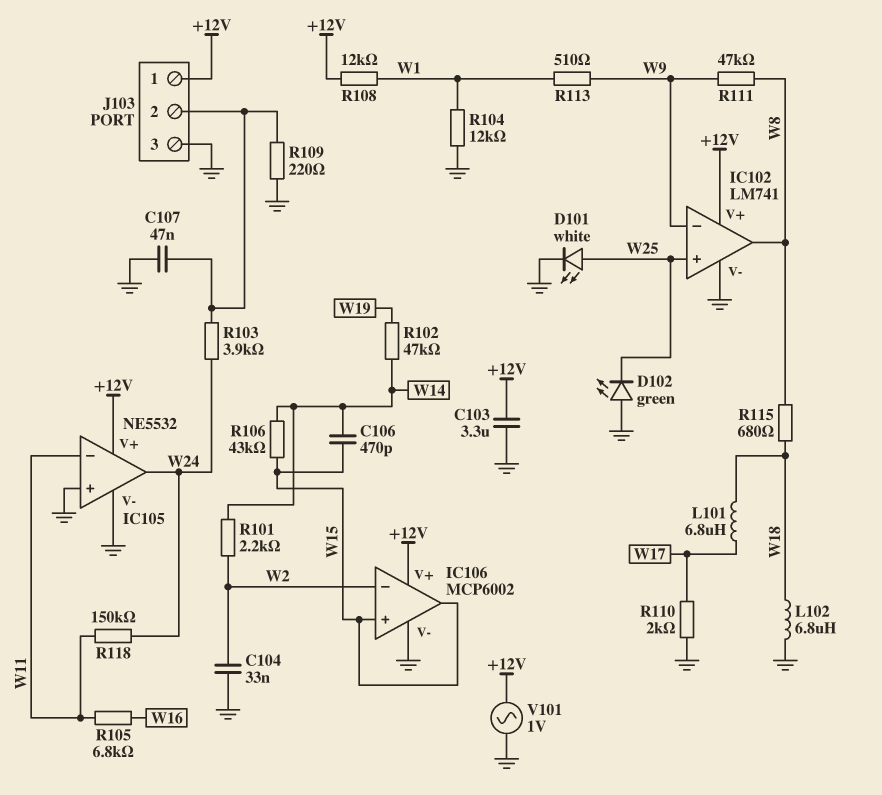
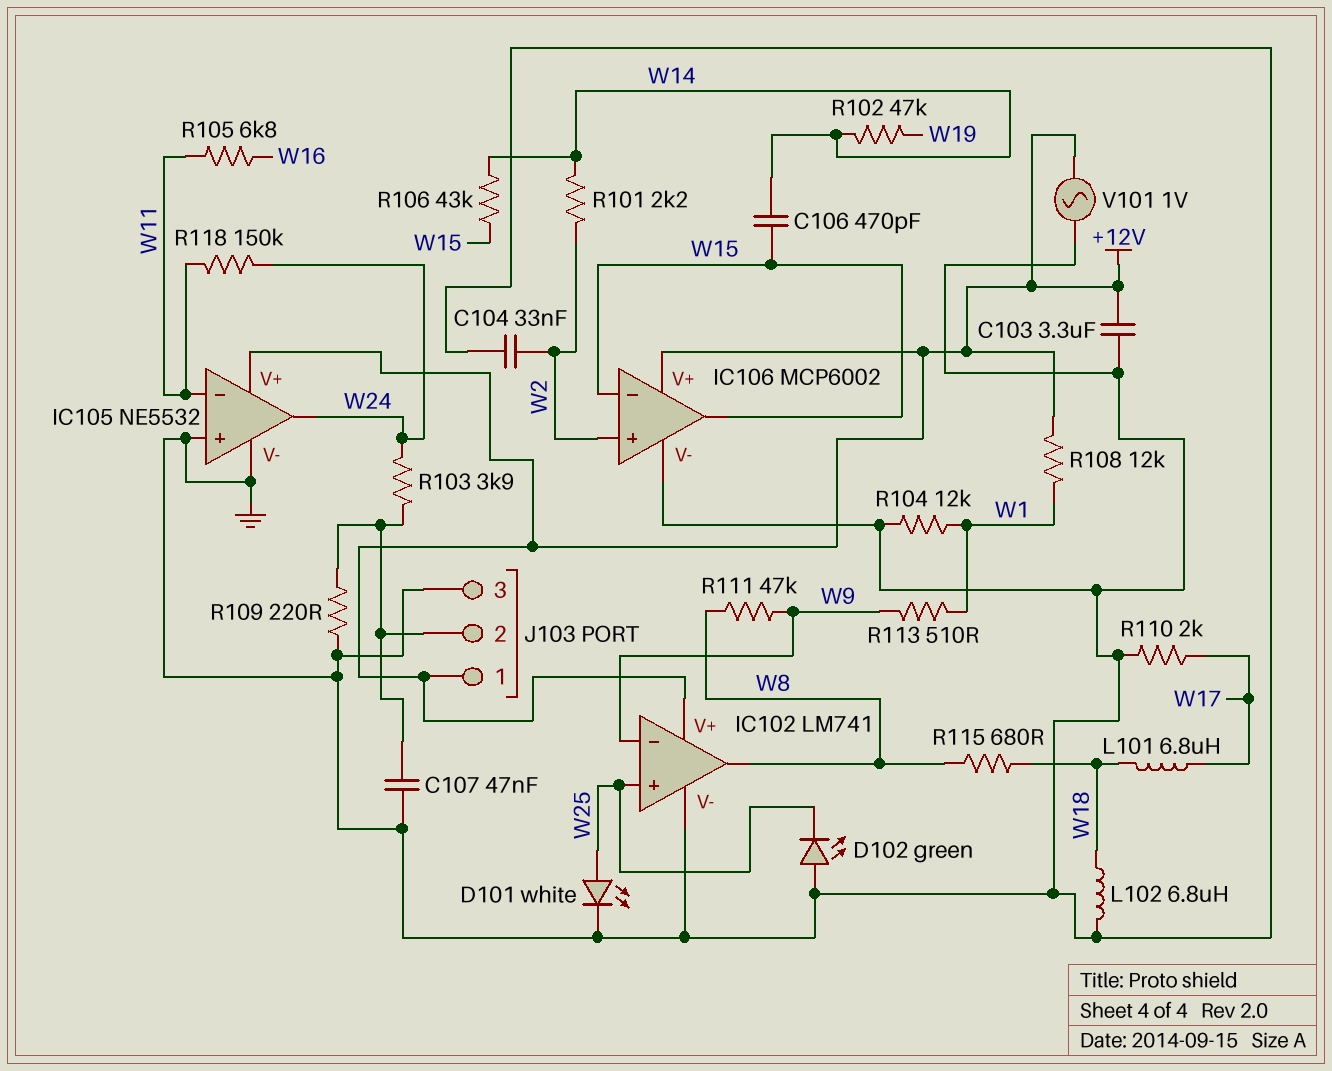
IC106 pin in+: W15 -> W2
IC106 pin in-: W2 -> W15

